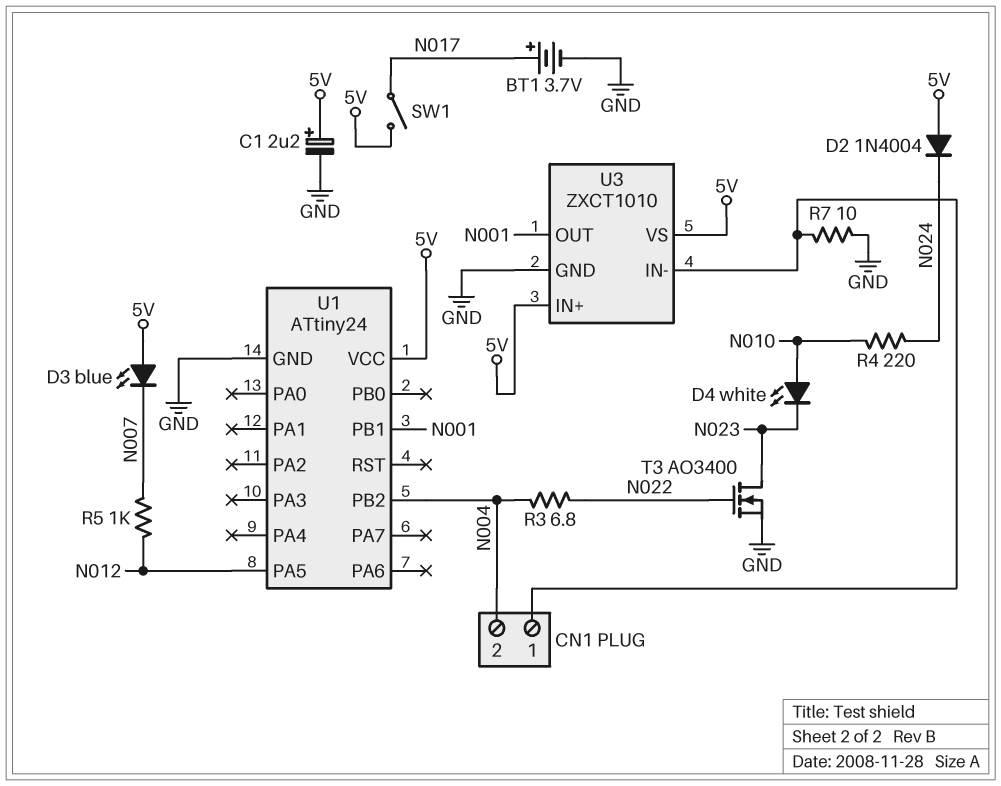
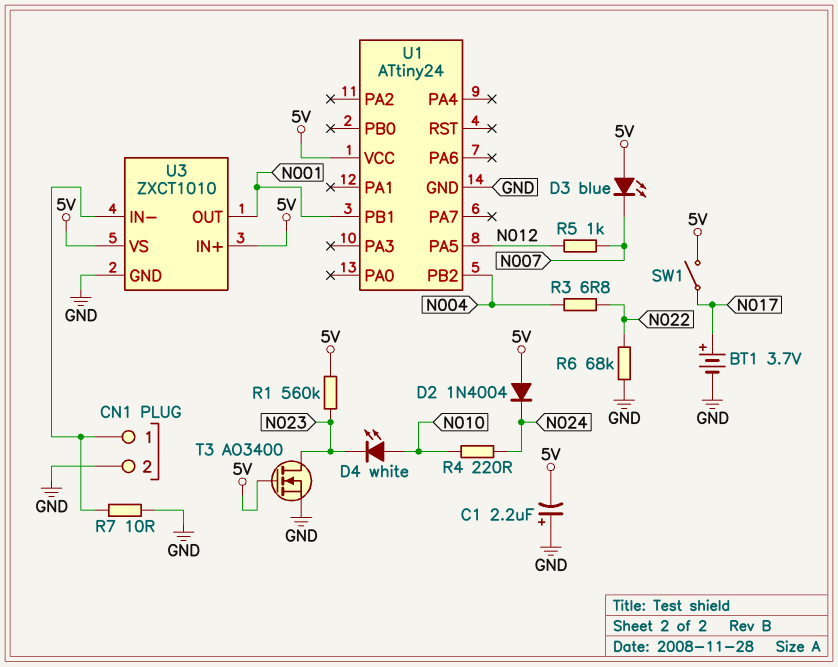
C1: 2.2uF (plus 5V, minus GND) -> 2.2uF (plus GND, minus 5V)
CN1 pin 2: N004 -> GND
R1: none -> 560k (5V, N023)
R6: none -> 68k (GND, N022)
T3: NMOS AO3400 (G N022, D N023, S GND) -> NMOS AO3400 (G 5V, D N023, S GND)

